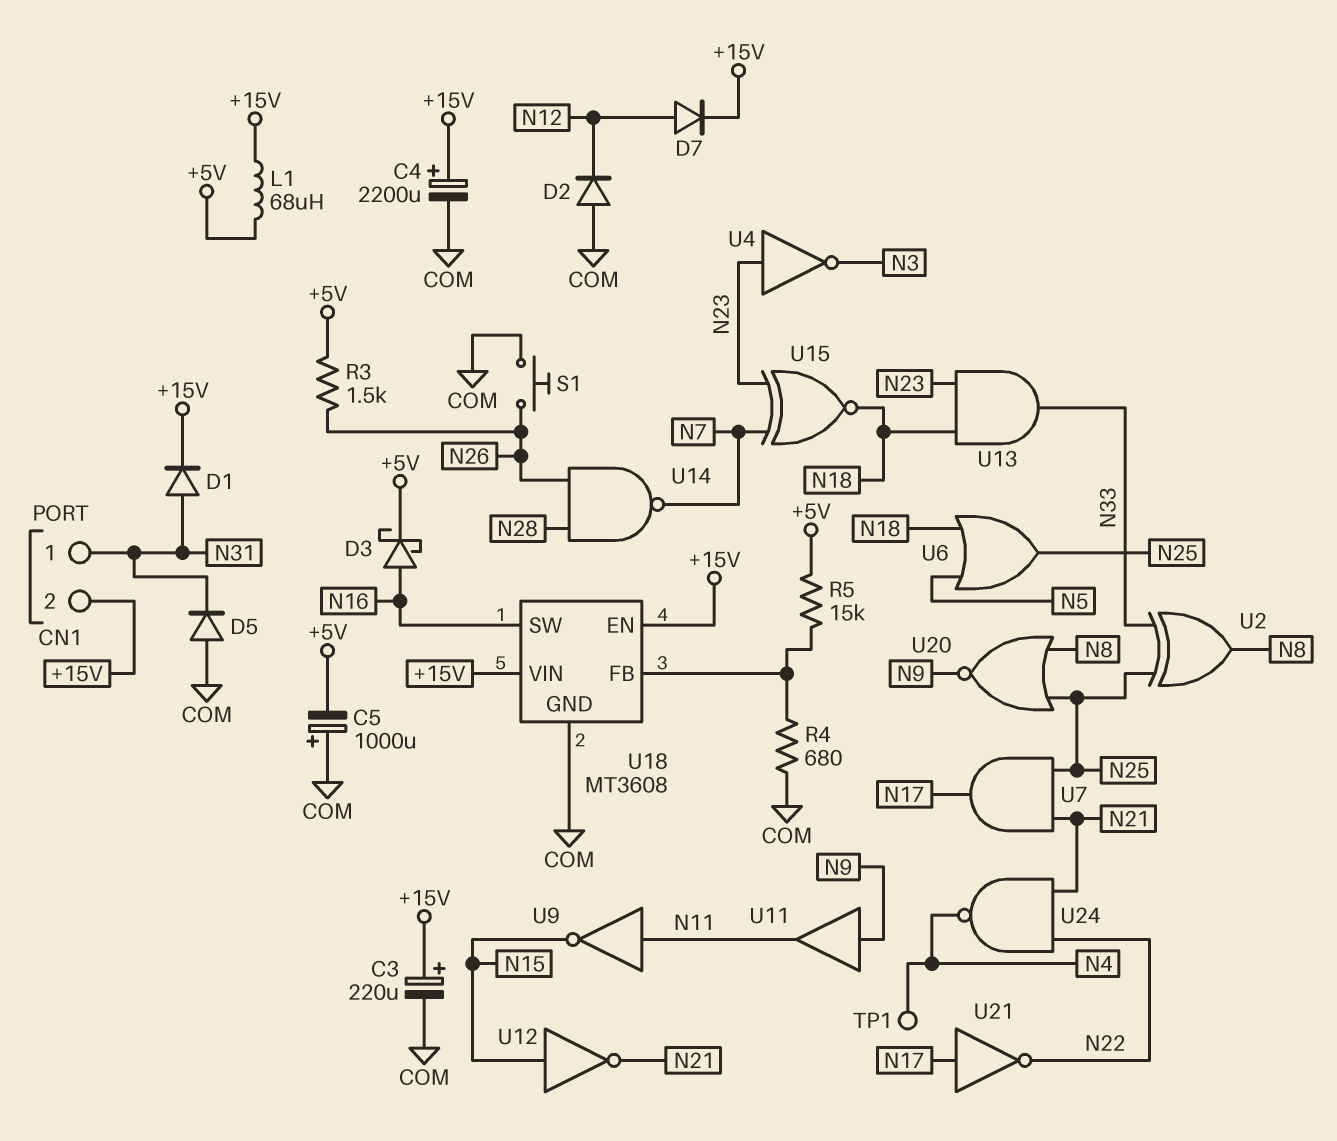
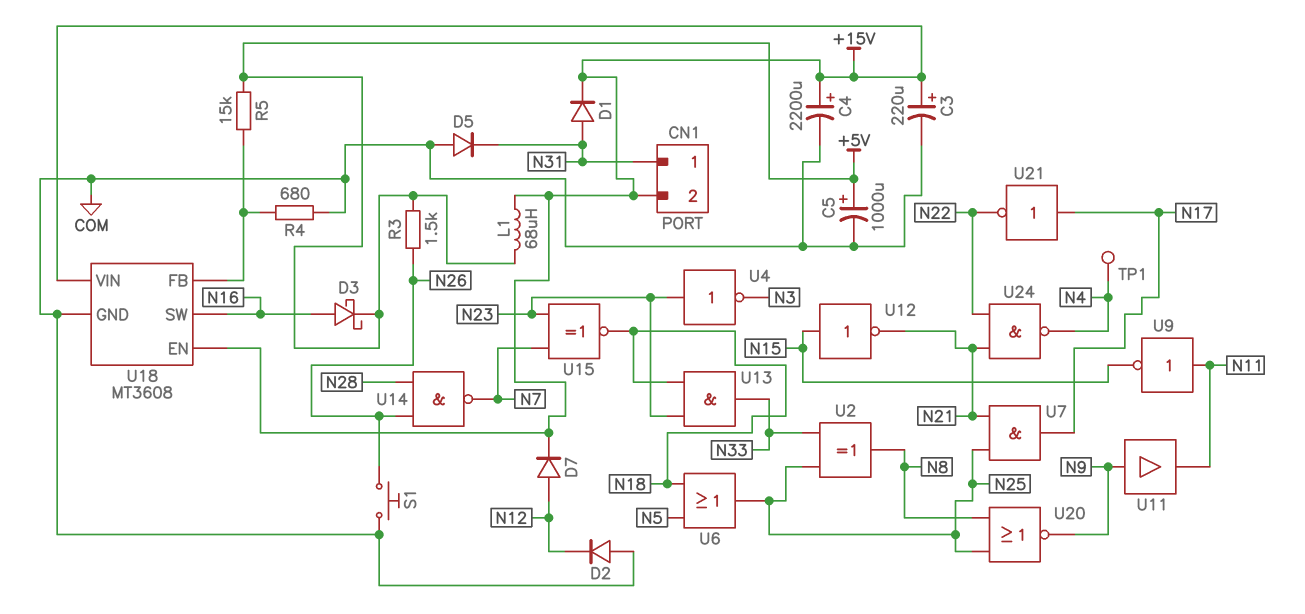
C5: 1000uF (plus COM, minus +5V) -> 1000uF (plus +5V, minus COM)

